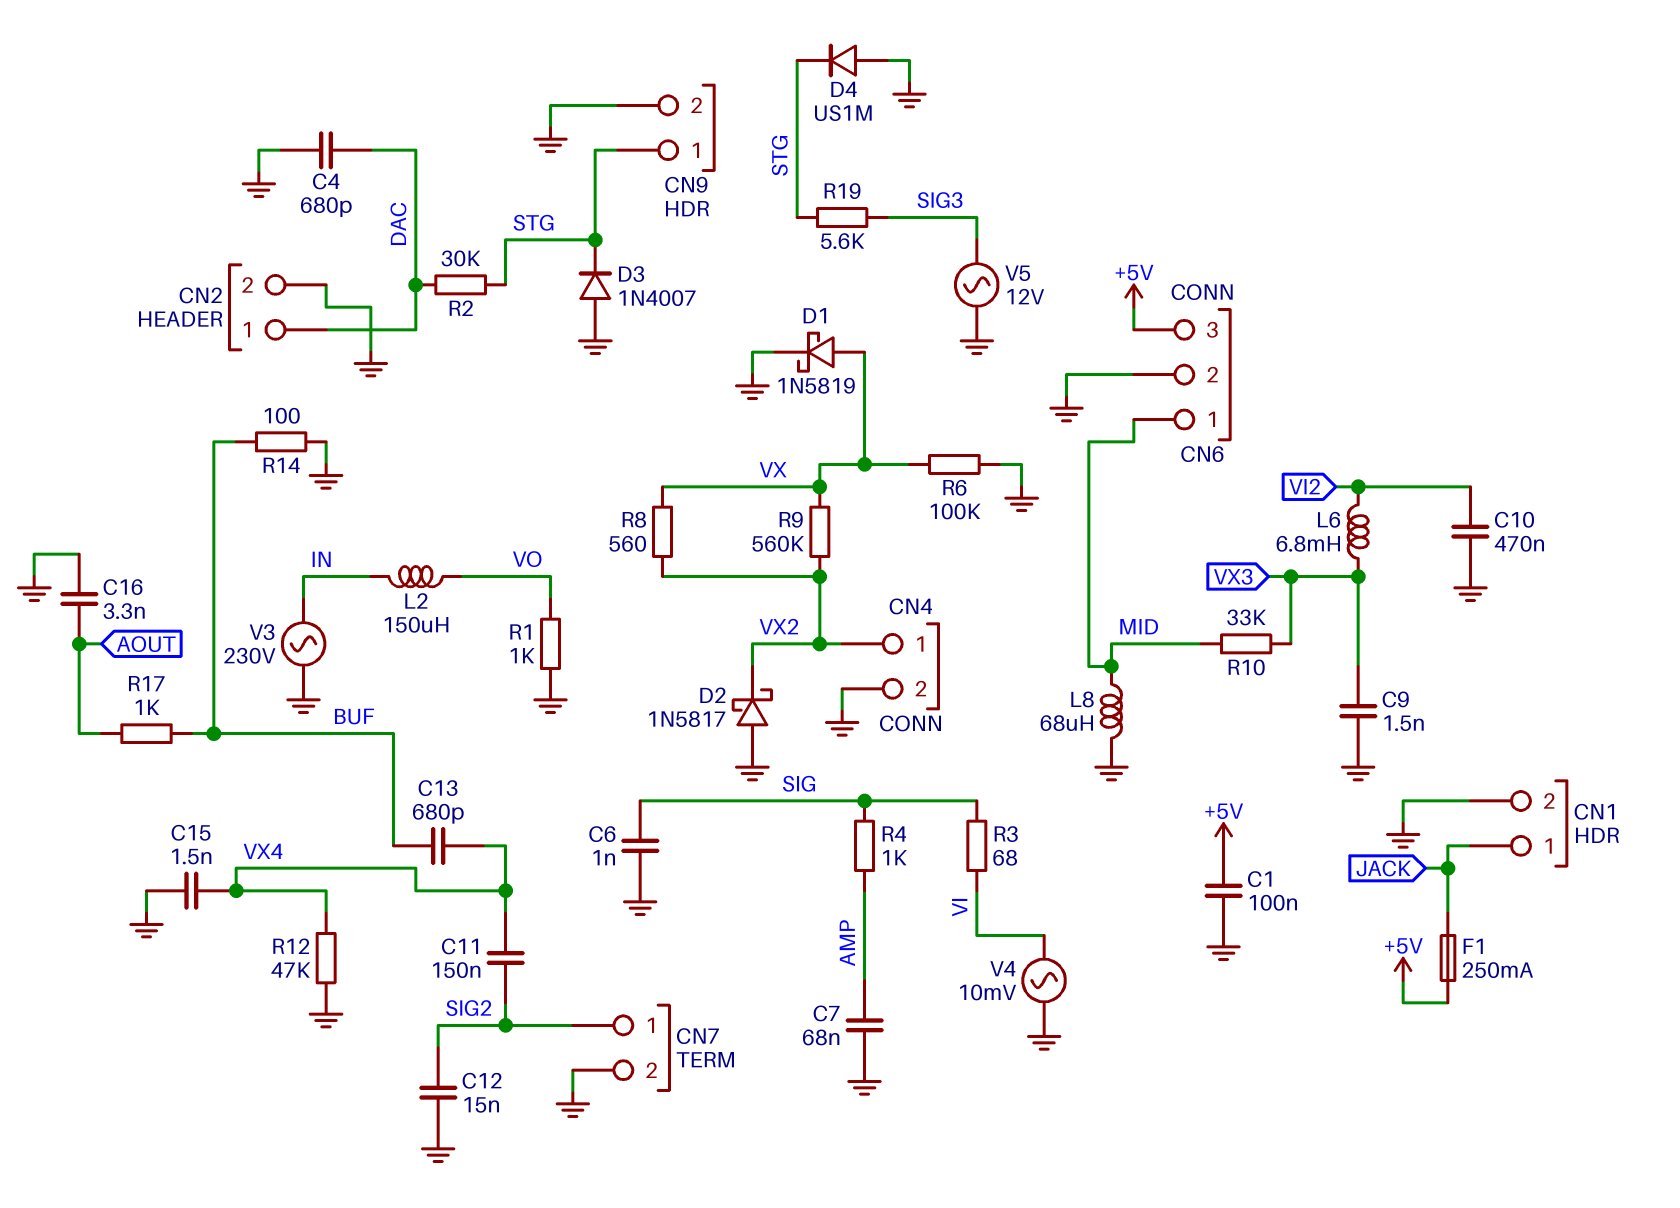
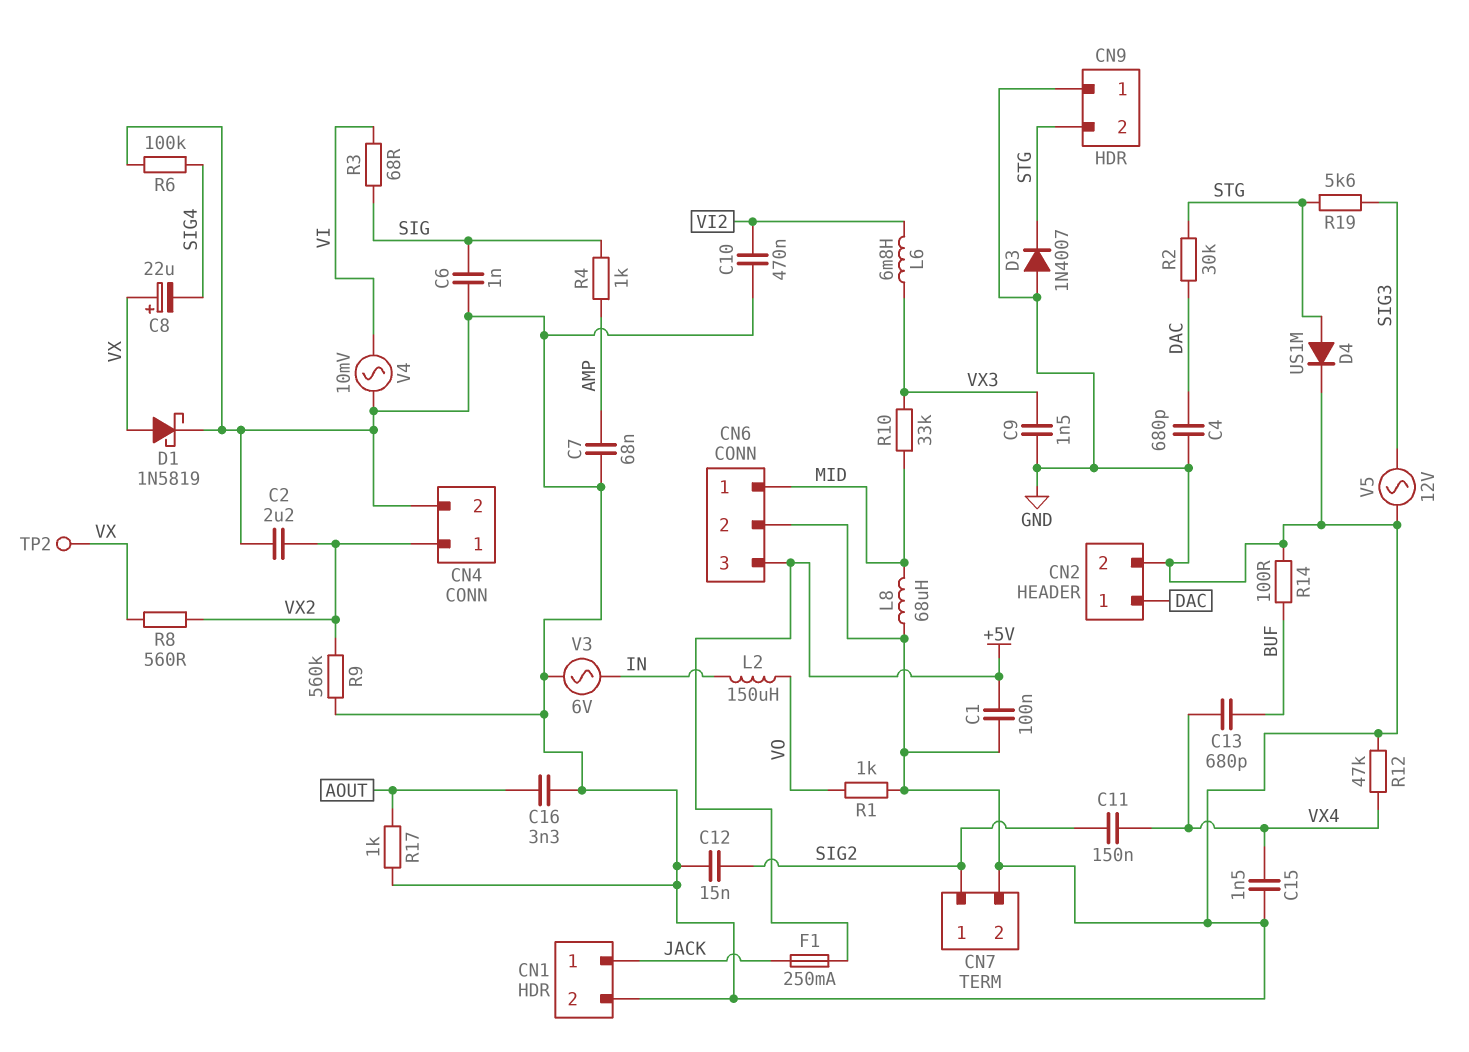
C2: none -> 2.2uF (GND, VX2)
C8: none -> 22uF (plus VX, minus SIG4)
CN9 pin 1: STG -> GND
CN9 pin 2: GND -> STG
D2: schottky 1N5817 (A GND, K VX2) -> none
D4: diode US1M (A GND, K STG) -> diode US1M (A STG, K GND)
R6: 100k (GND, VX) -> 100k (GND, SIG4)
R9: 560k (VX, VX2) -> 560k (GND, VX2)
R17: 1k (AOUT, BUF) -> 1k (AOUT, GND)
TP2: none -> test point (VX)
V3: AC 230V (GND, IN) -> AC 6V (GND, IN)

